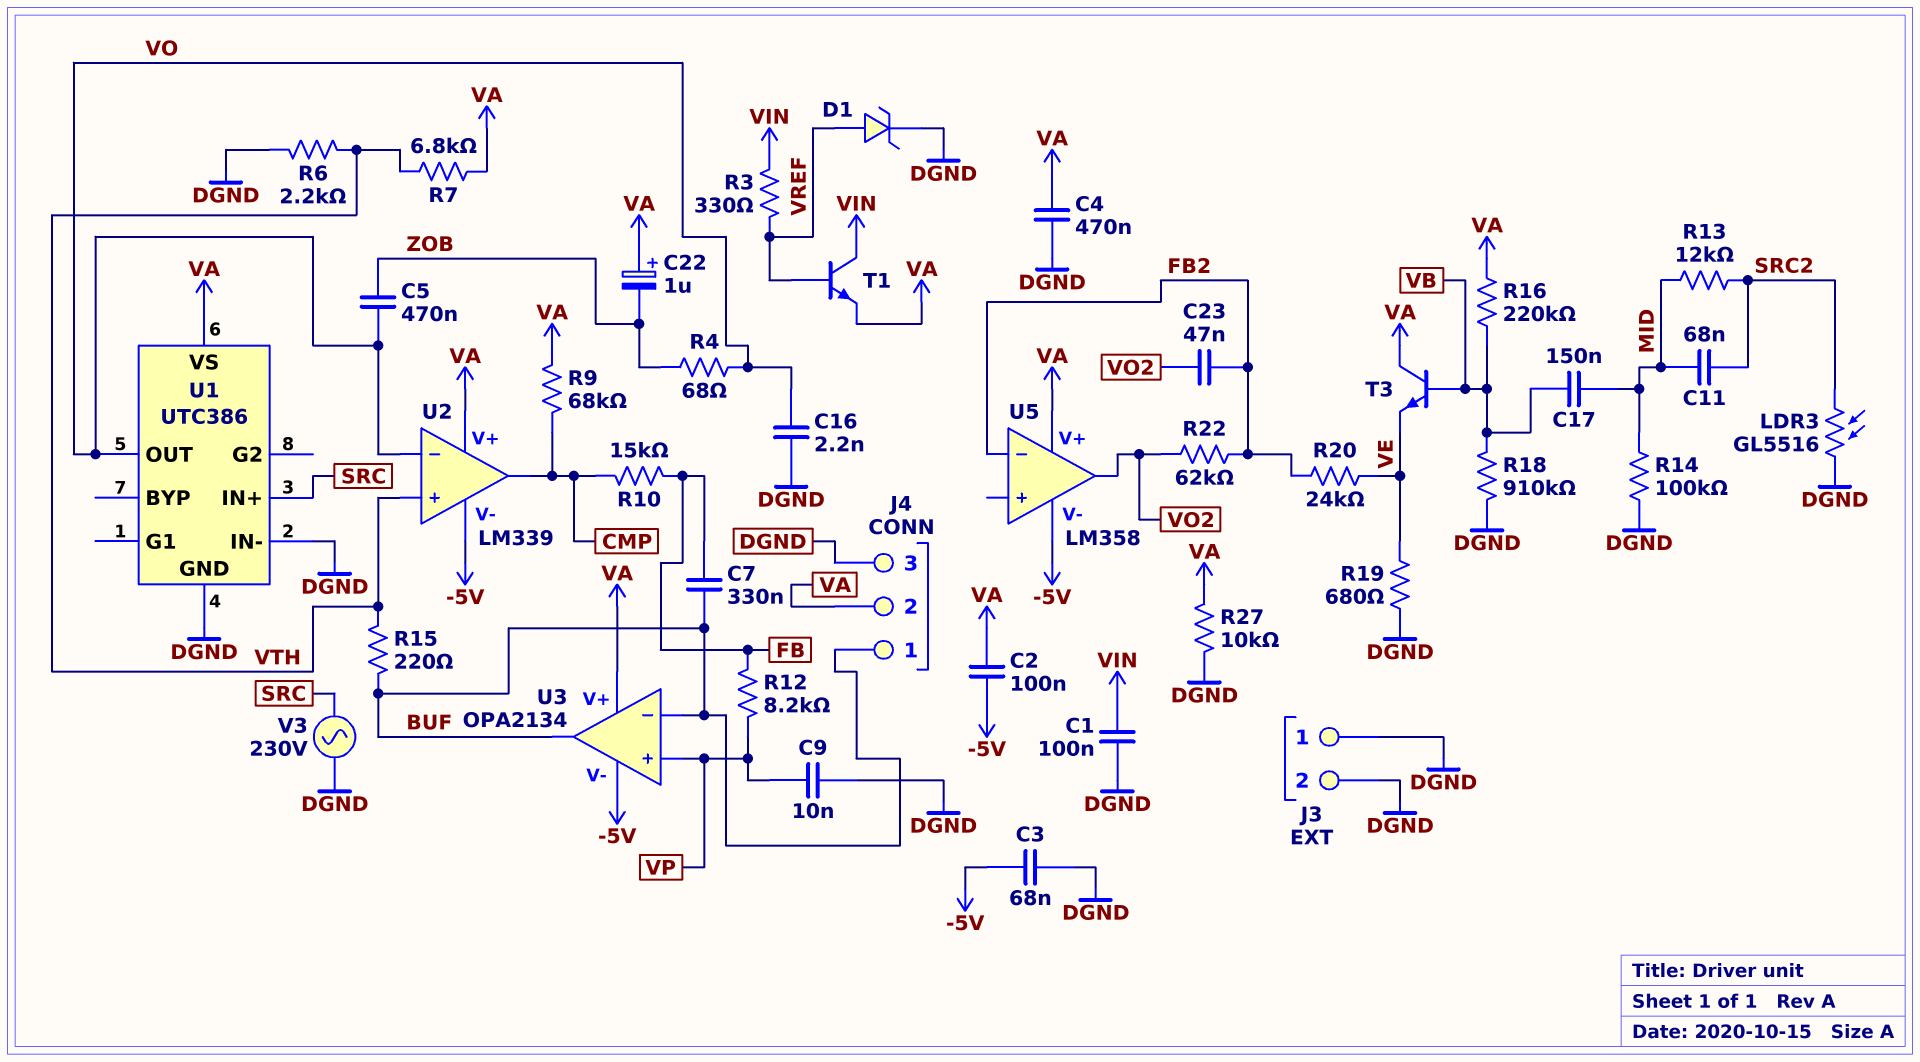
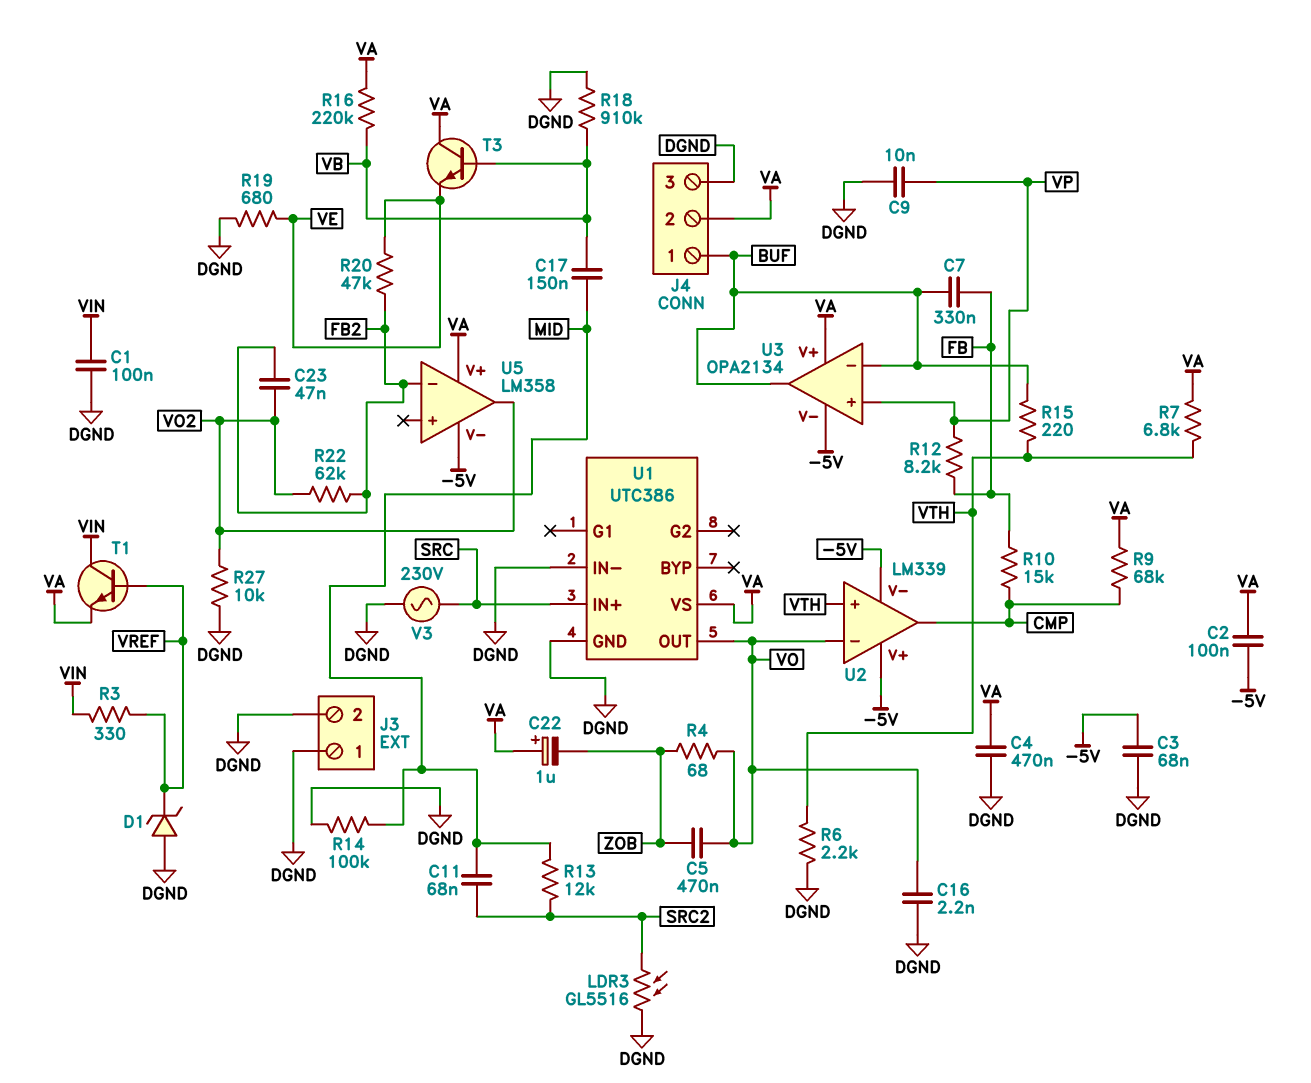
D1: zener (A VREF, K DGND) -> zener (A DGND, K VREF)
R20: 24k (FB2, VE) -> 47k (FB2, VE)
R27: 10k (DGND, VA) -> 10k (DGND, VO2)
U2 pin V+: VA -> -5V

